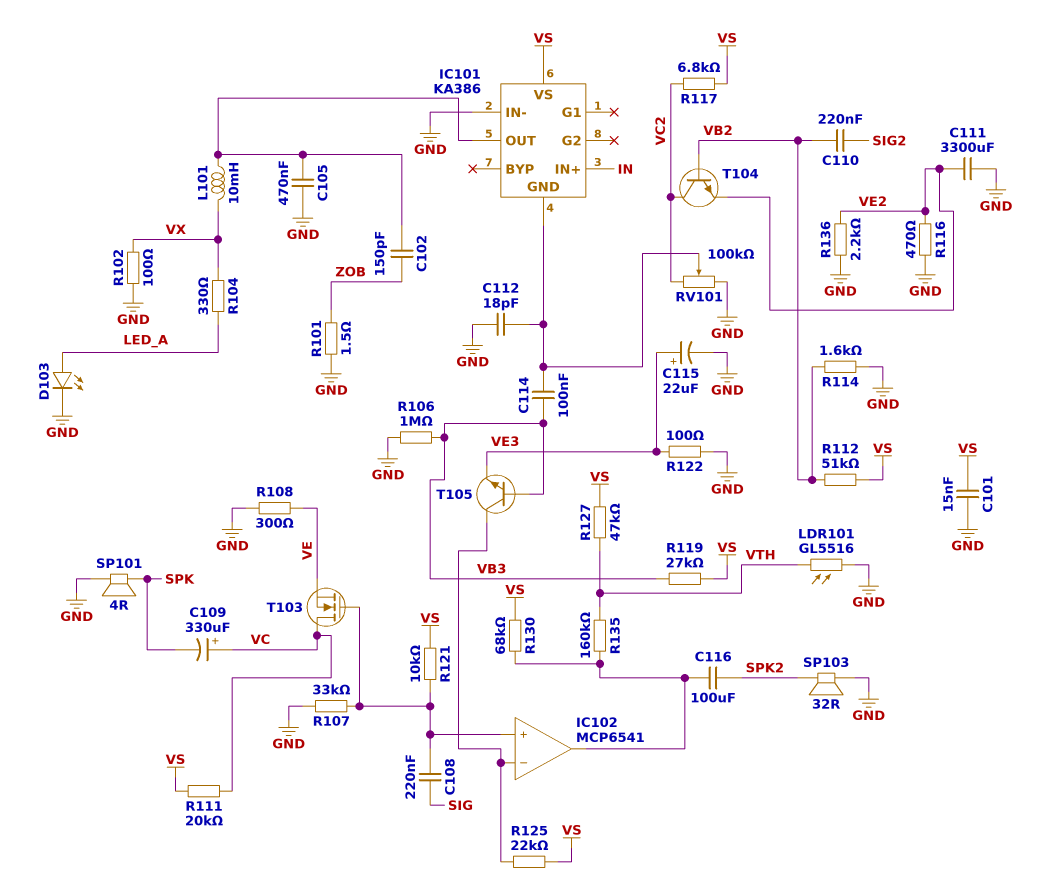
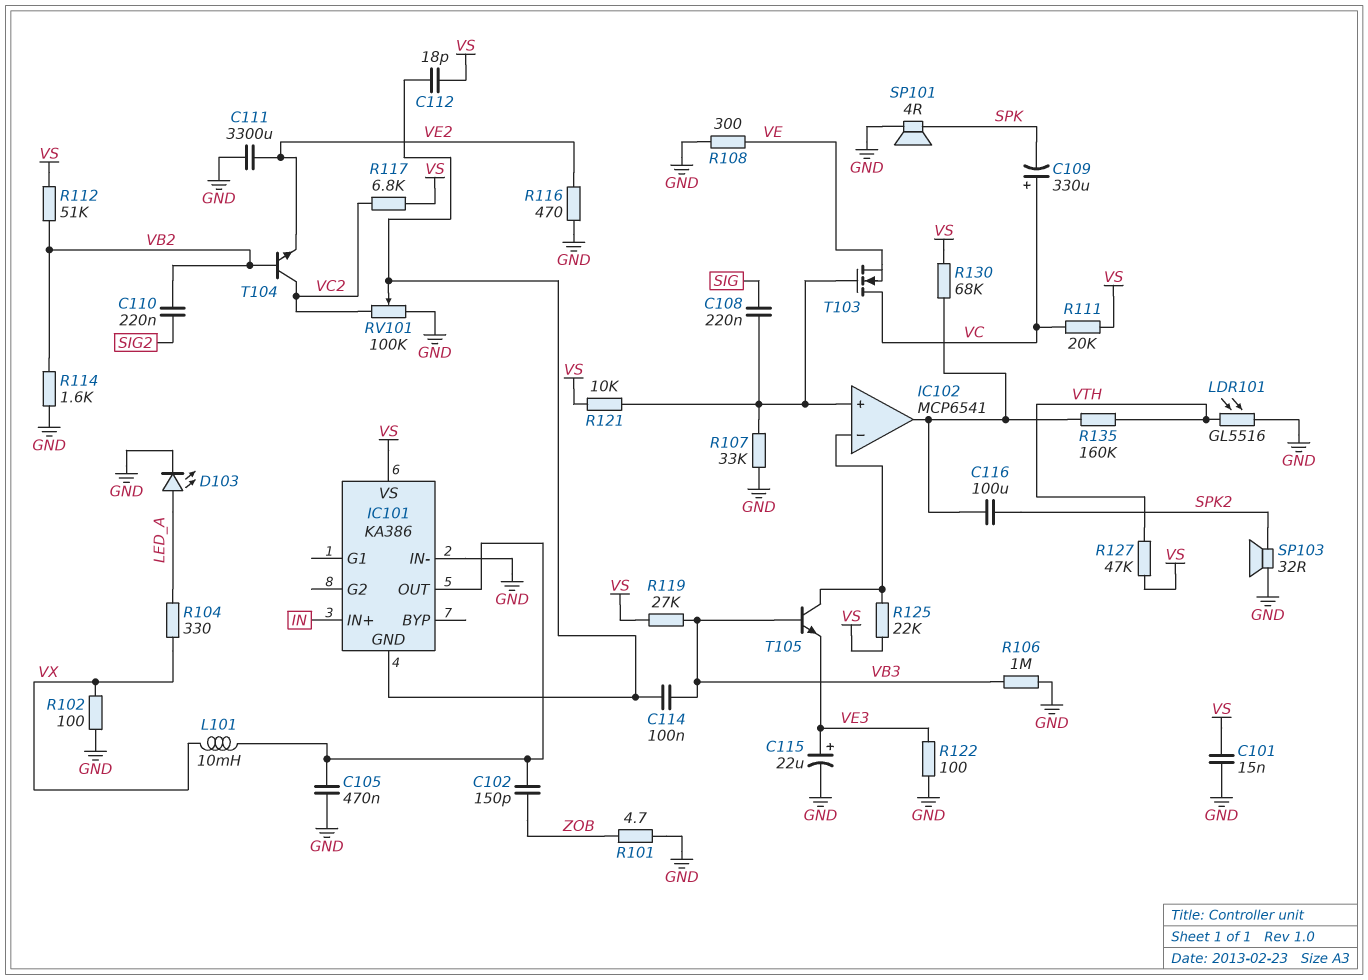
C112: 18pF (GND, IC101/GND) -> 18pF (IC101/GND, VS)
R101: 1.5 (GND, ZOB) -> 4.7 (GND, ZOB)
R136: 2.2k (GND, VE2) -> none

